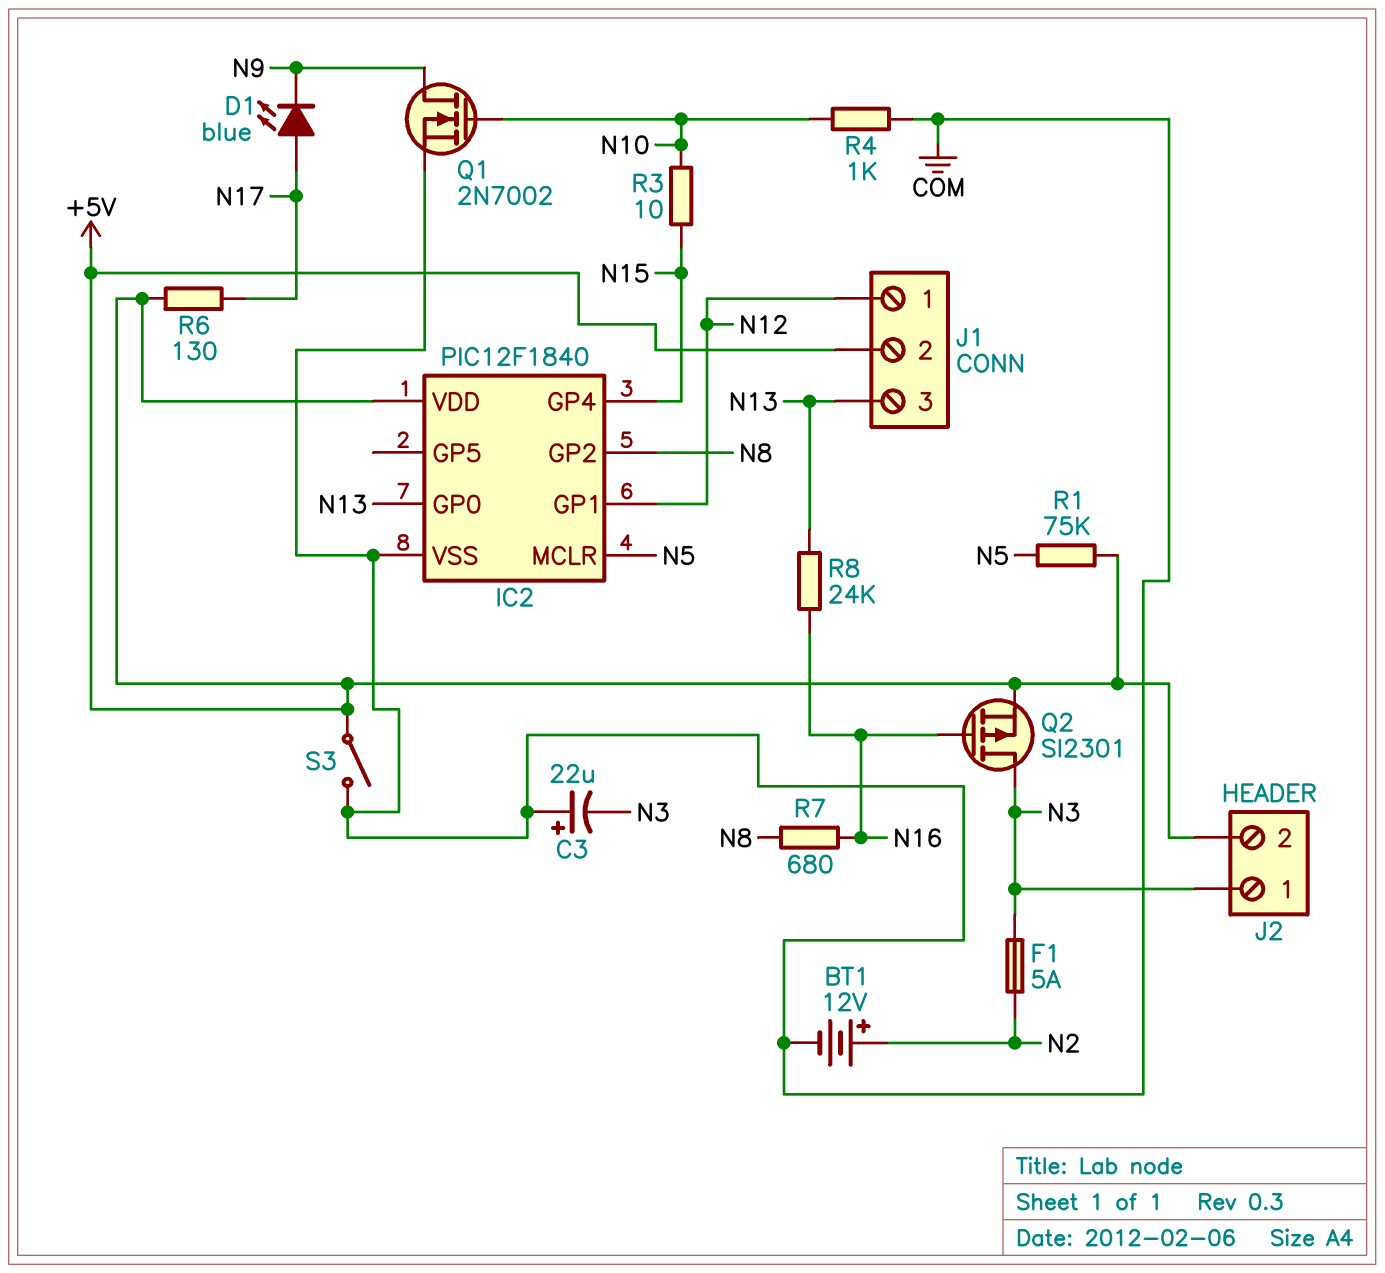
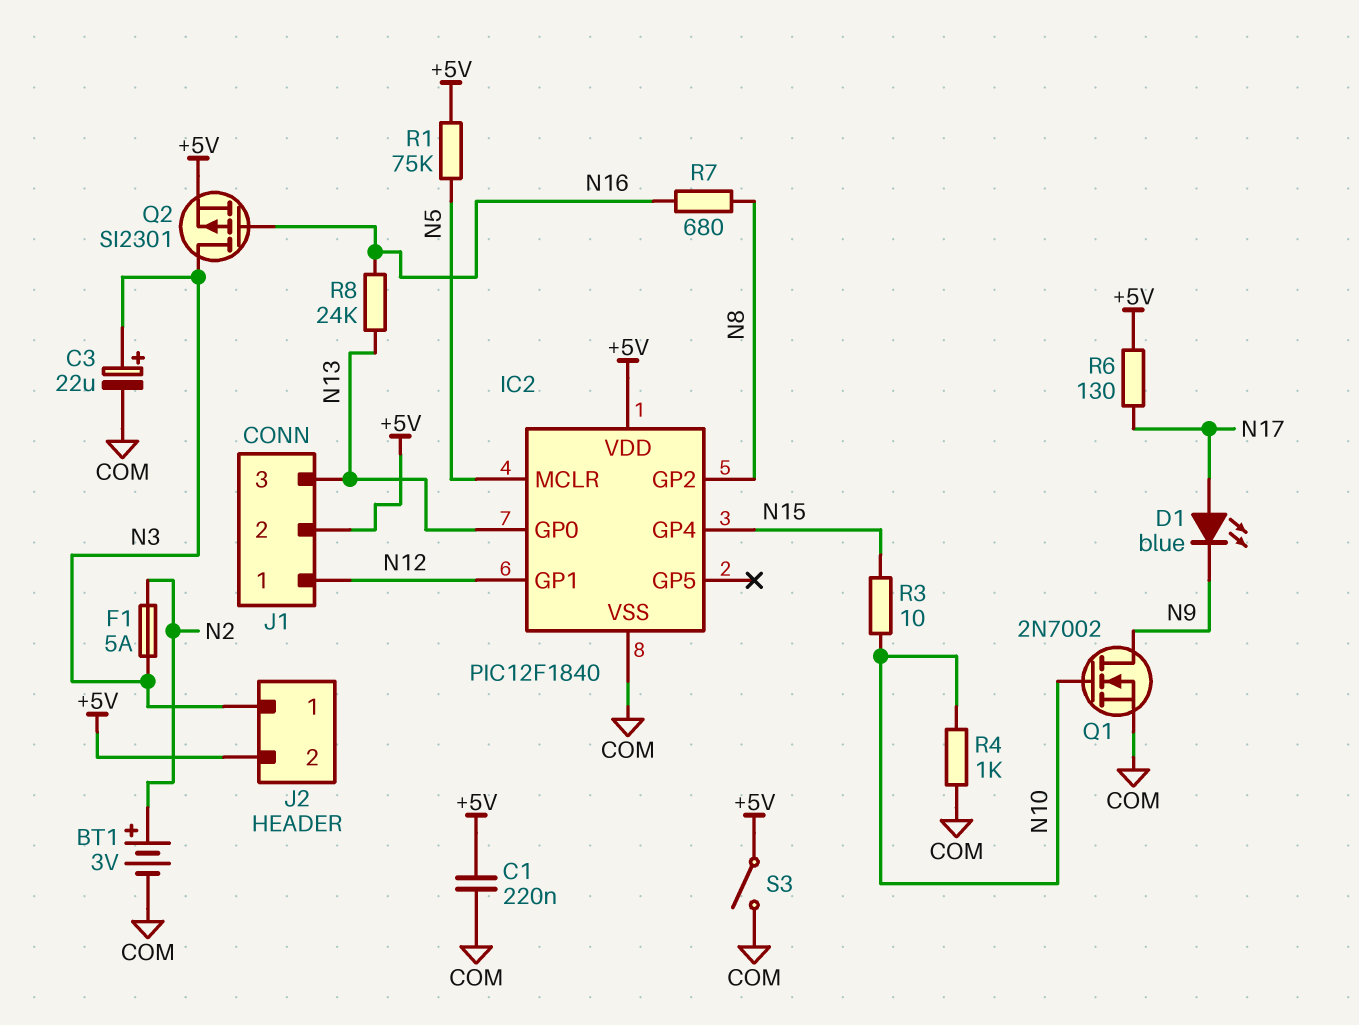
BT1: 12V (plus N2, minus COM) -> 3V (plus N2, minus COM)
C1: none -> 220nF (+5V, COM)
C3: 22uF (plus COM, minus N3) -> 22uF (plus N3, minus COM)

